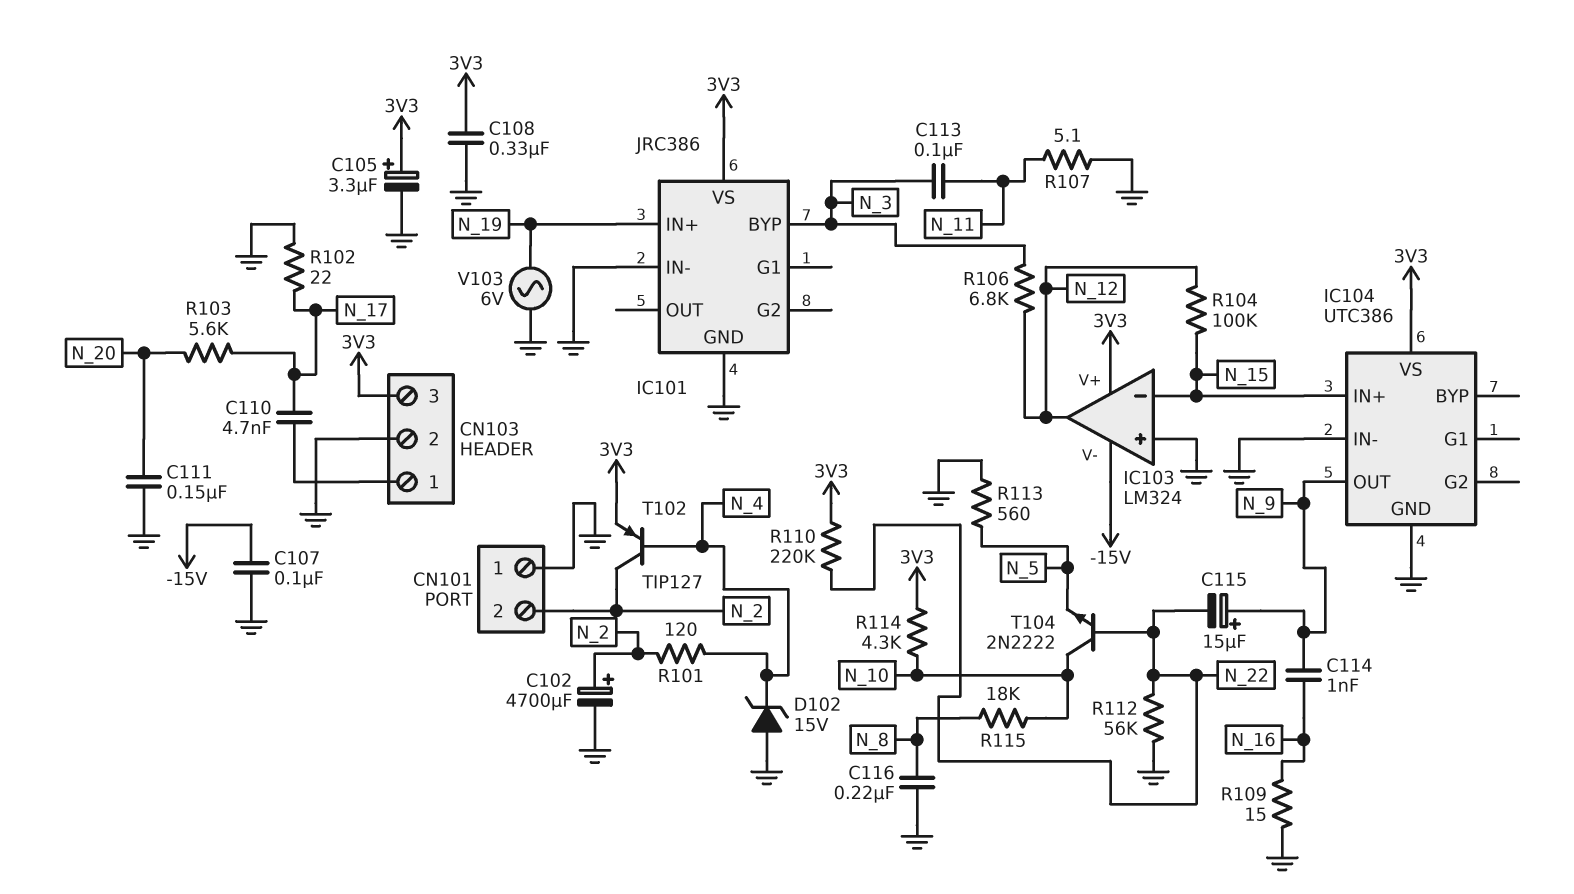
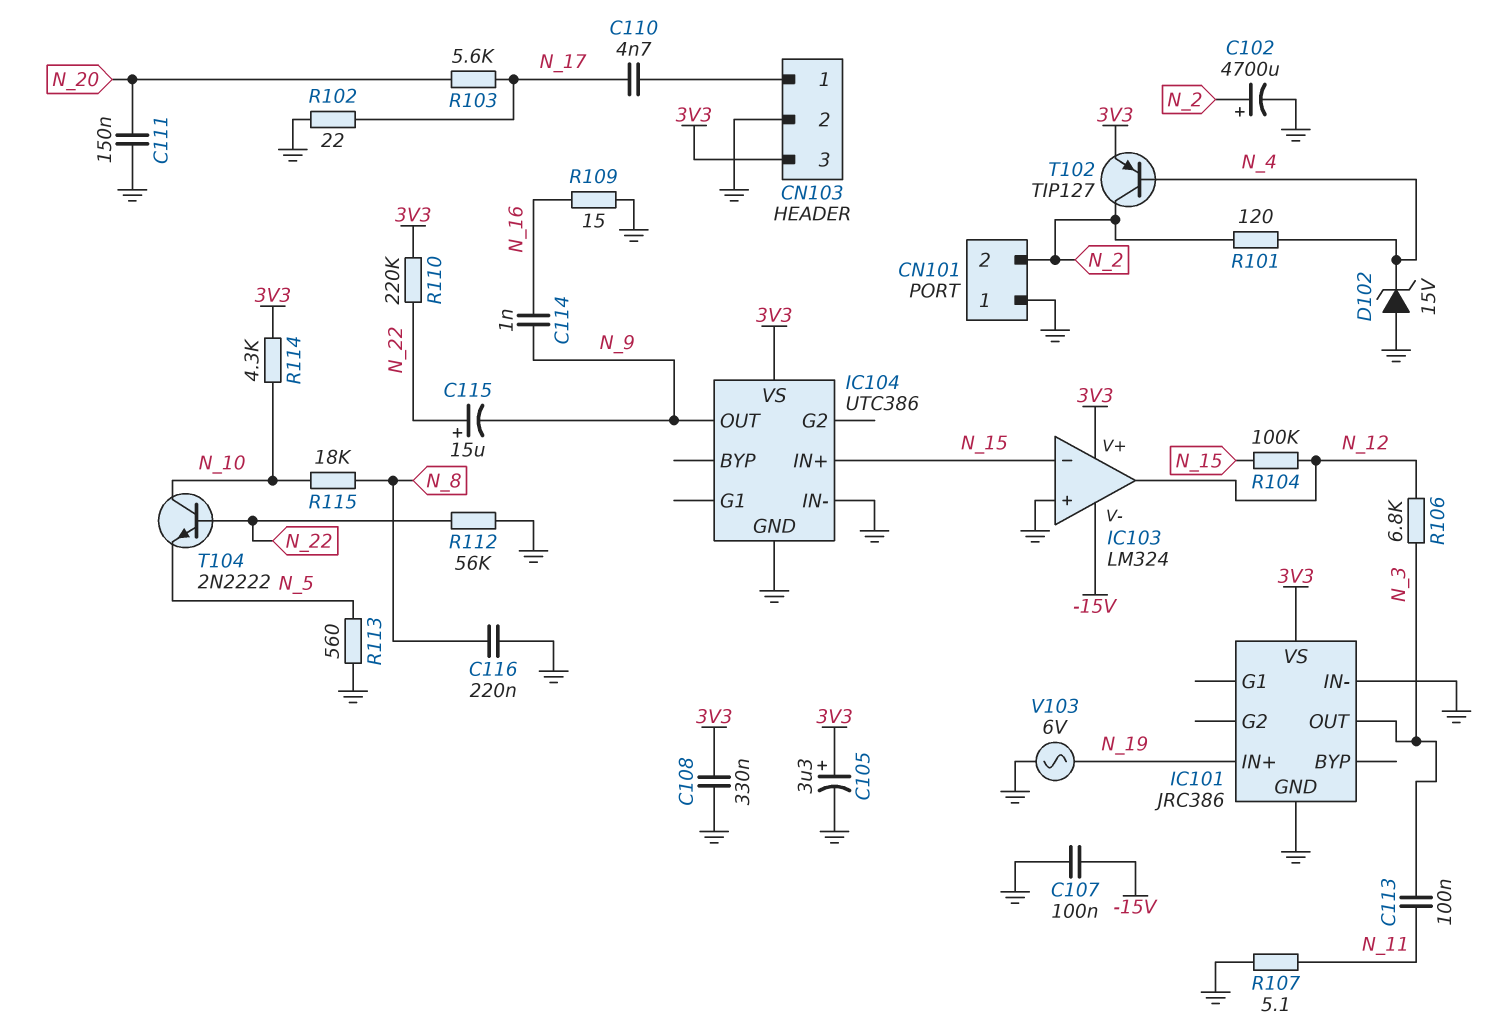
C115: 15uF (plus N_9, minus N_22) -> 15uF (plus N_22, minus N_9)
IC101 pin BYP: N_3 -> none
IC101 pin OUT: none -> N_3

